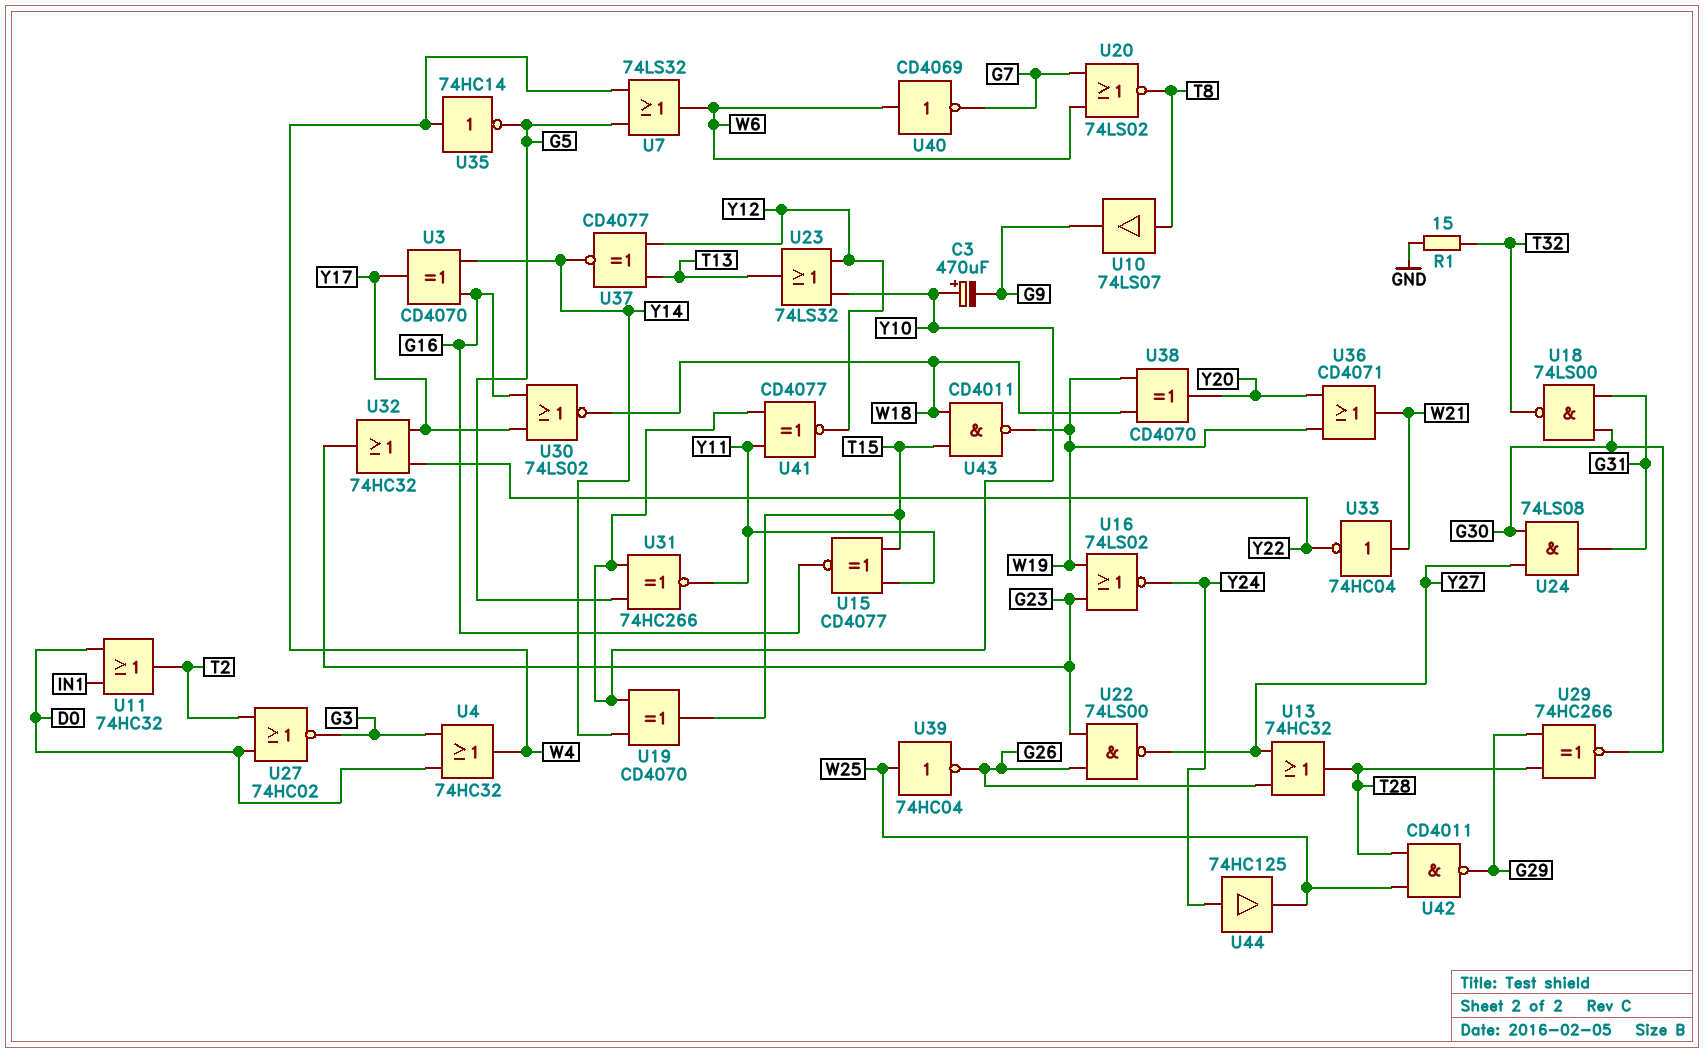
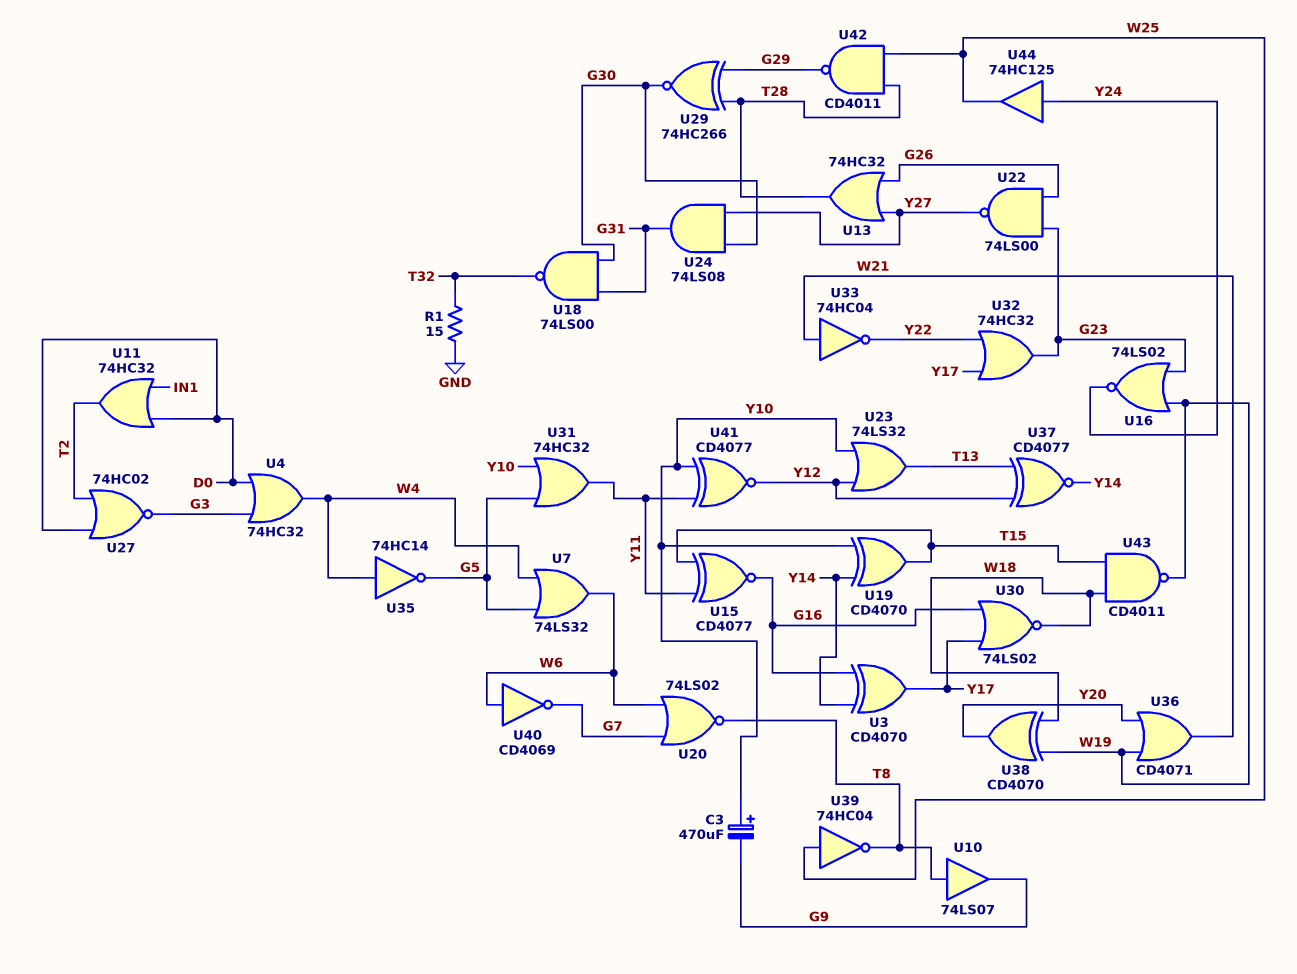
U31: XNOR 74HC266 (in G5, in Y10, out Y11) -> OR 74HC32 (in G5, in Y10, out Y11)
U39: NOT 74HC04 (in W25, out G26) -> NOT 74HC04 (in W25, out T8)

